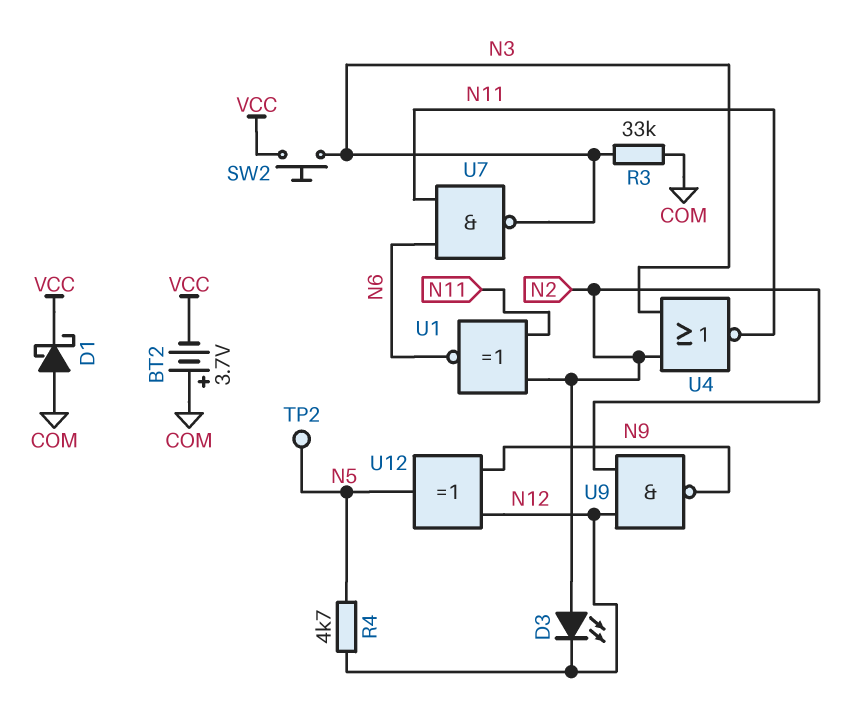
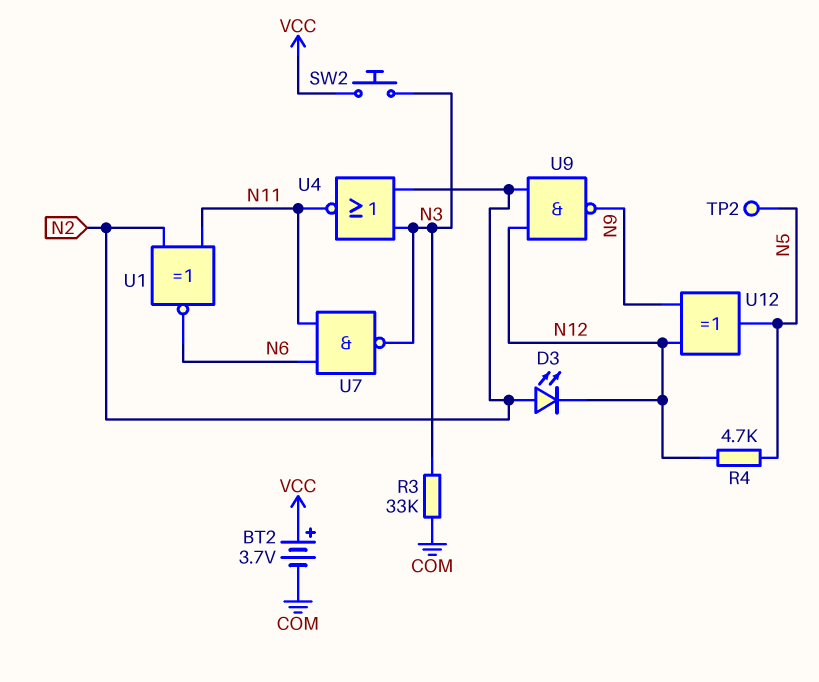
BT2: 3.7V (plus COM, minus VCC) -> 3.7V (plus VCC, minus COM)
D1: schottky (A COM, K VCC) -> none

